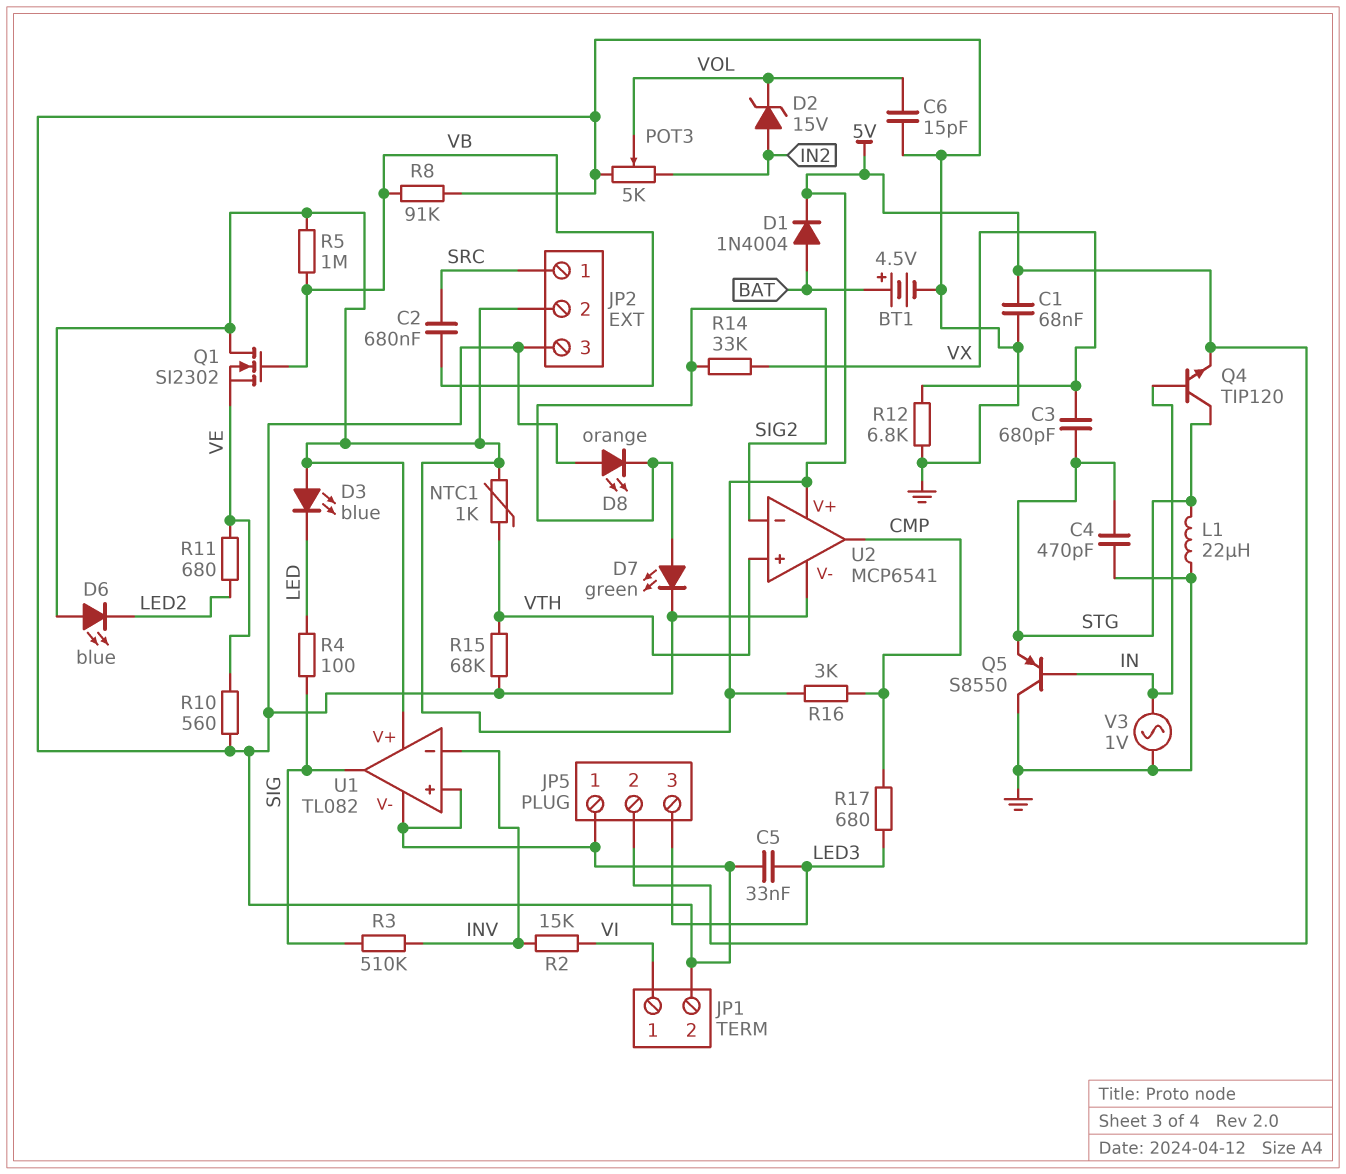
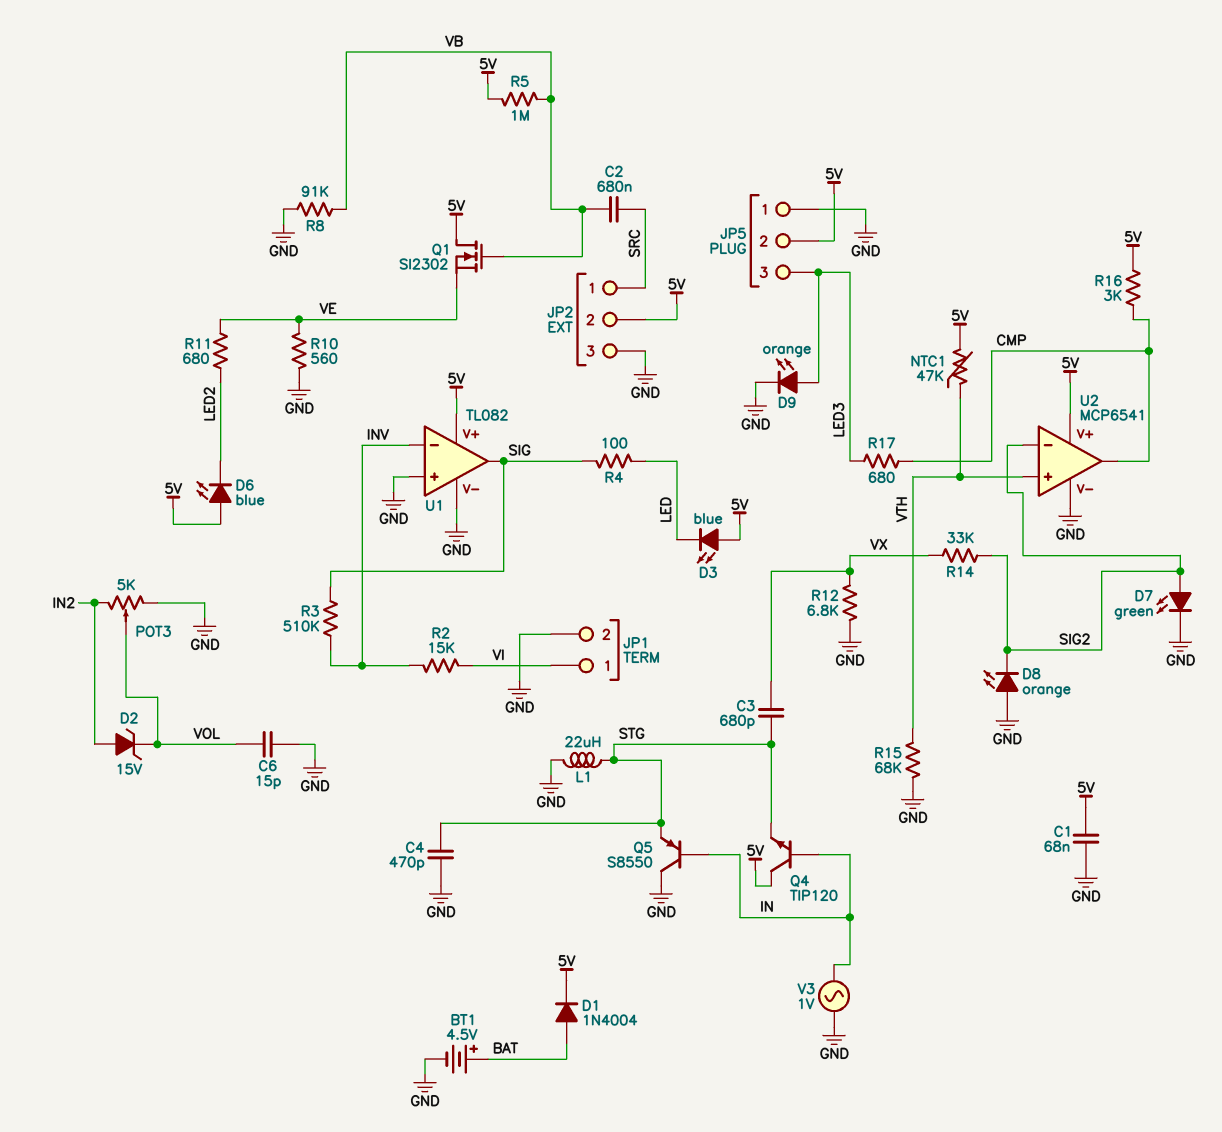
C5: 33nF (GND, LED3) -> none
D9: none -> LED orange (A LED3, K GND)
NTC1: 1k (5V, VTH) -> 47k (5V, VTH)
Q4: NPN TIP120 (B IN, C STG, E 5V) -> NPN TIP120 (B IN, C 5V, E STG)

